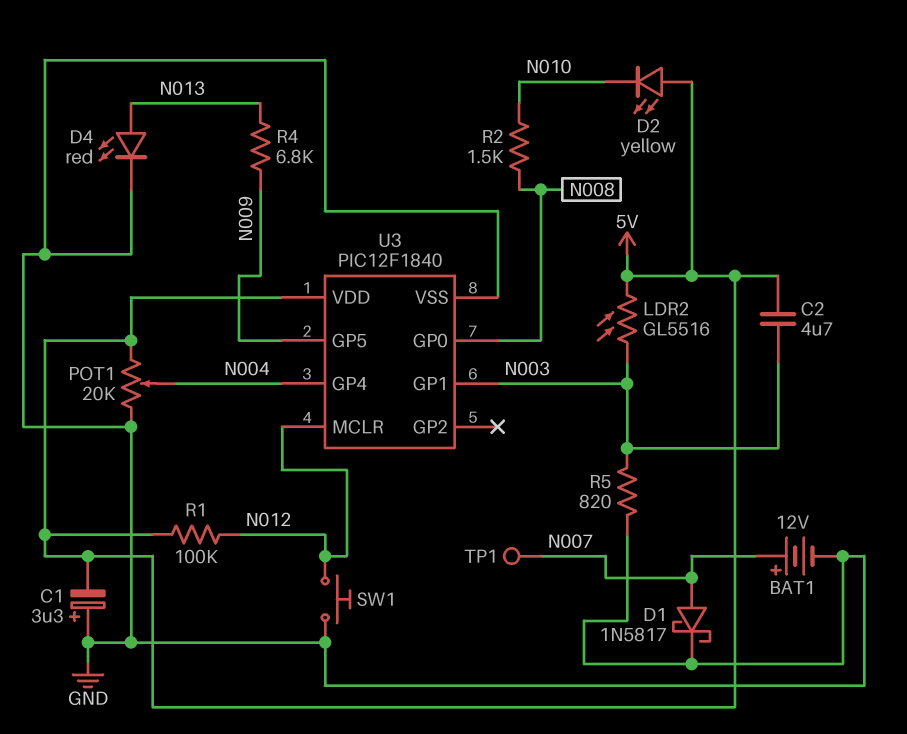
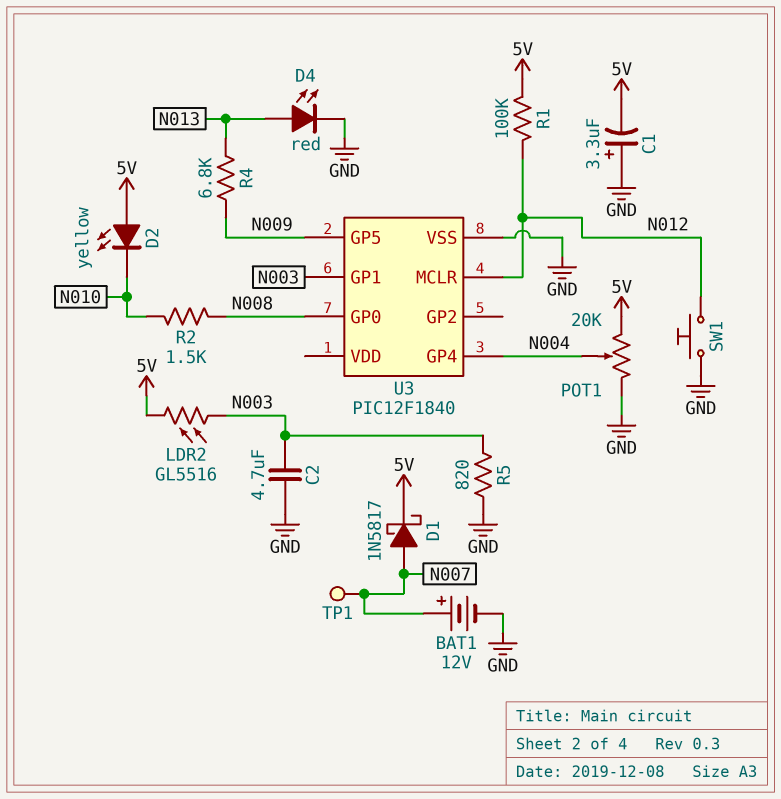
C2: 4.7uF (5V, N003) -> 4.7uF (GND, N003)
D1: schottky 1N5817 (A N007, K GND) -> schottky 1N5817 (A N007, K 5V)
U3 pin VDD: 5V -> none

